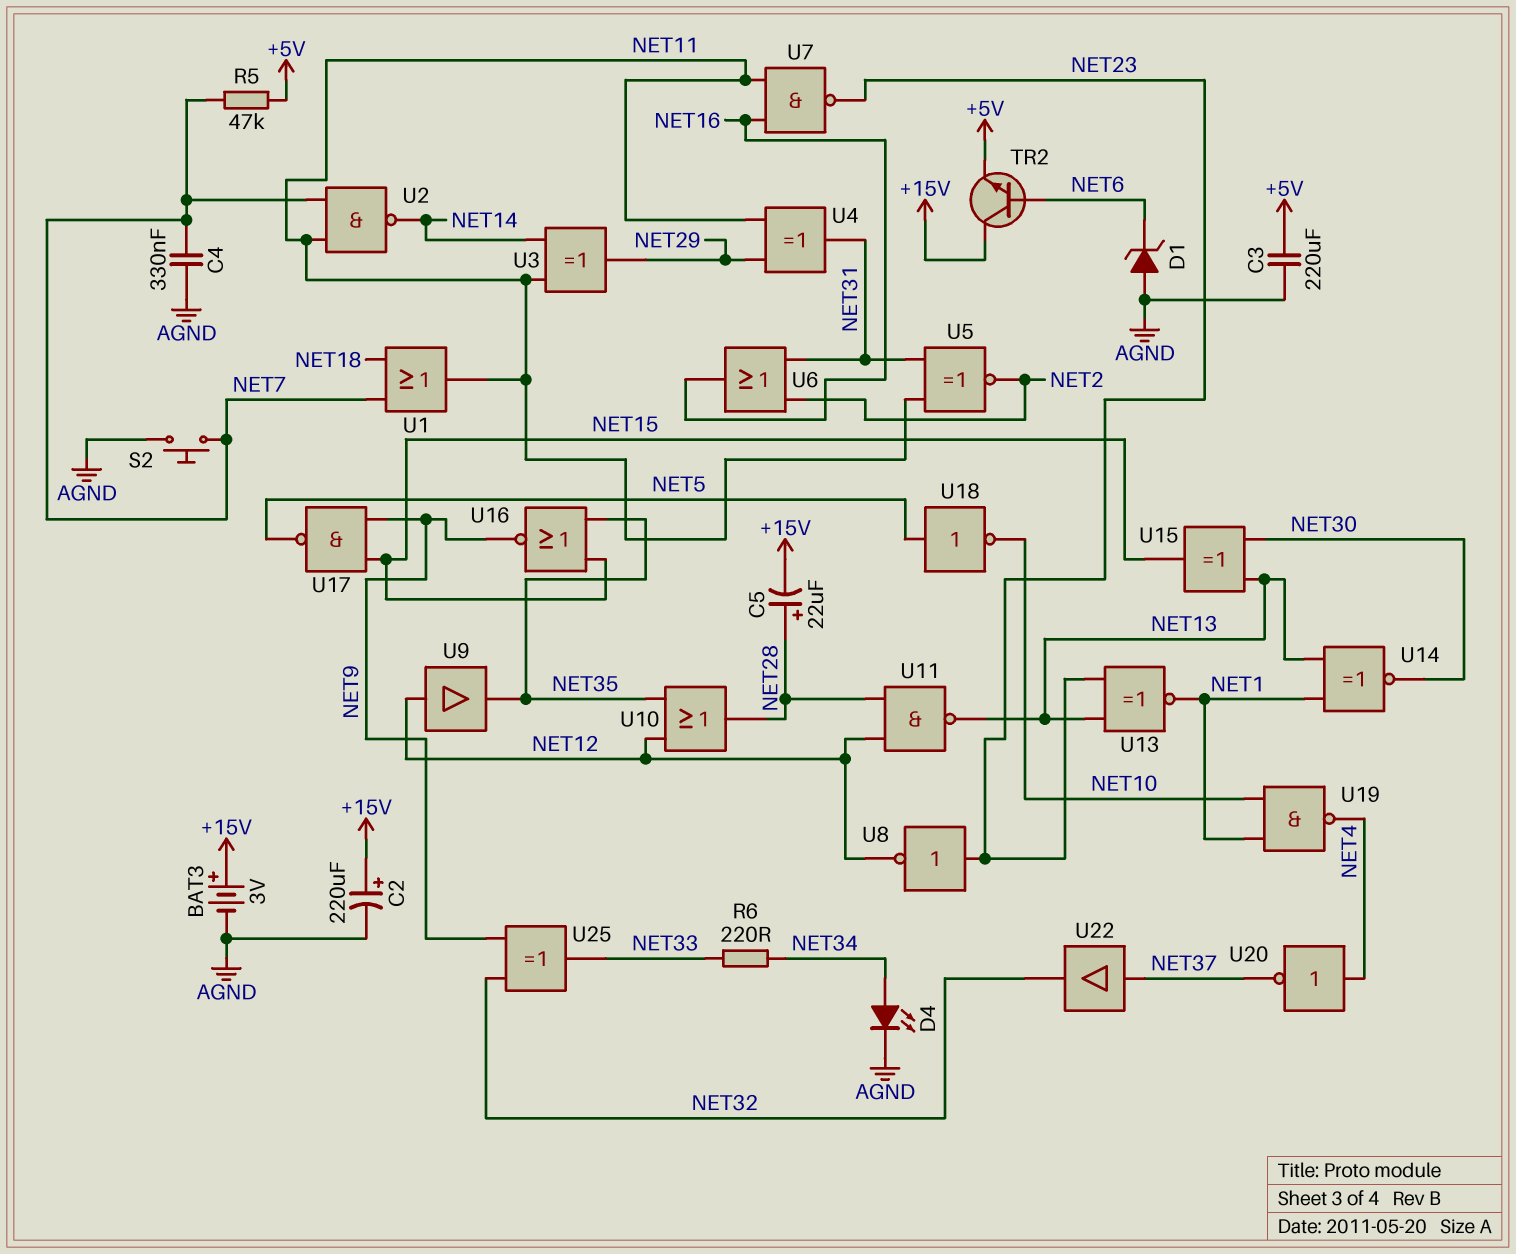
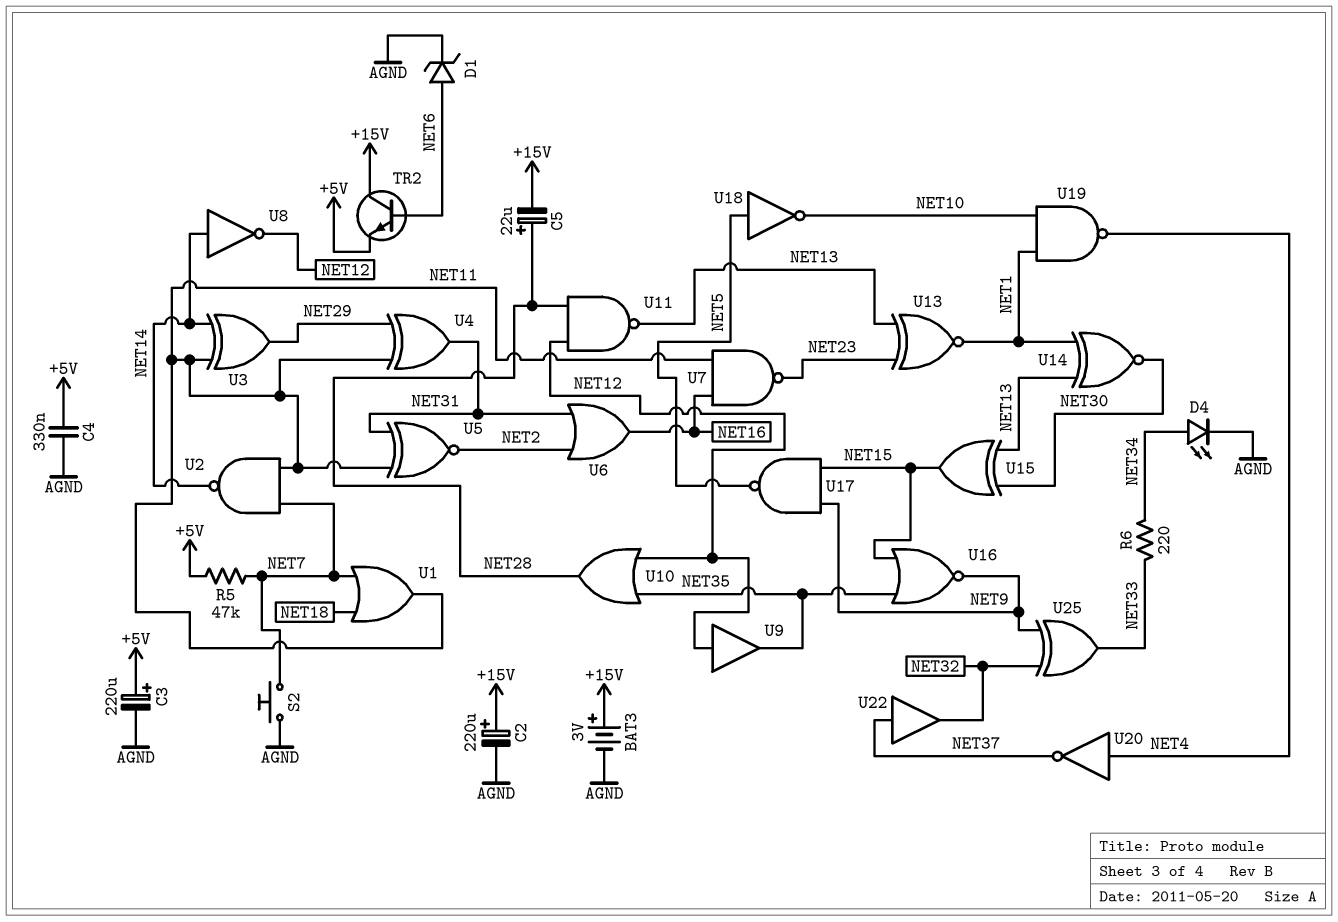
C3: 220uF (+5V, AGND) -> 220uF (plus +5V, minus AGND)
C4: 330nF (AGND, NET7) -> 330nF (+5V, AGND)
D1: zener (A AGND, K NET6) -> zener (A NET6, K AGND)
U8: NOT (in NET23, out NET12) -> NOT (in NET14, out NET12)

